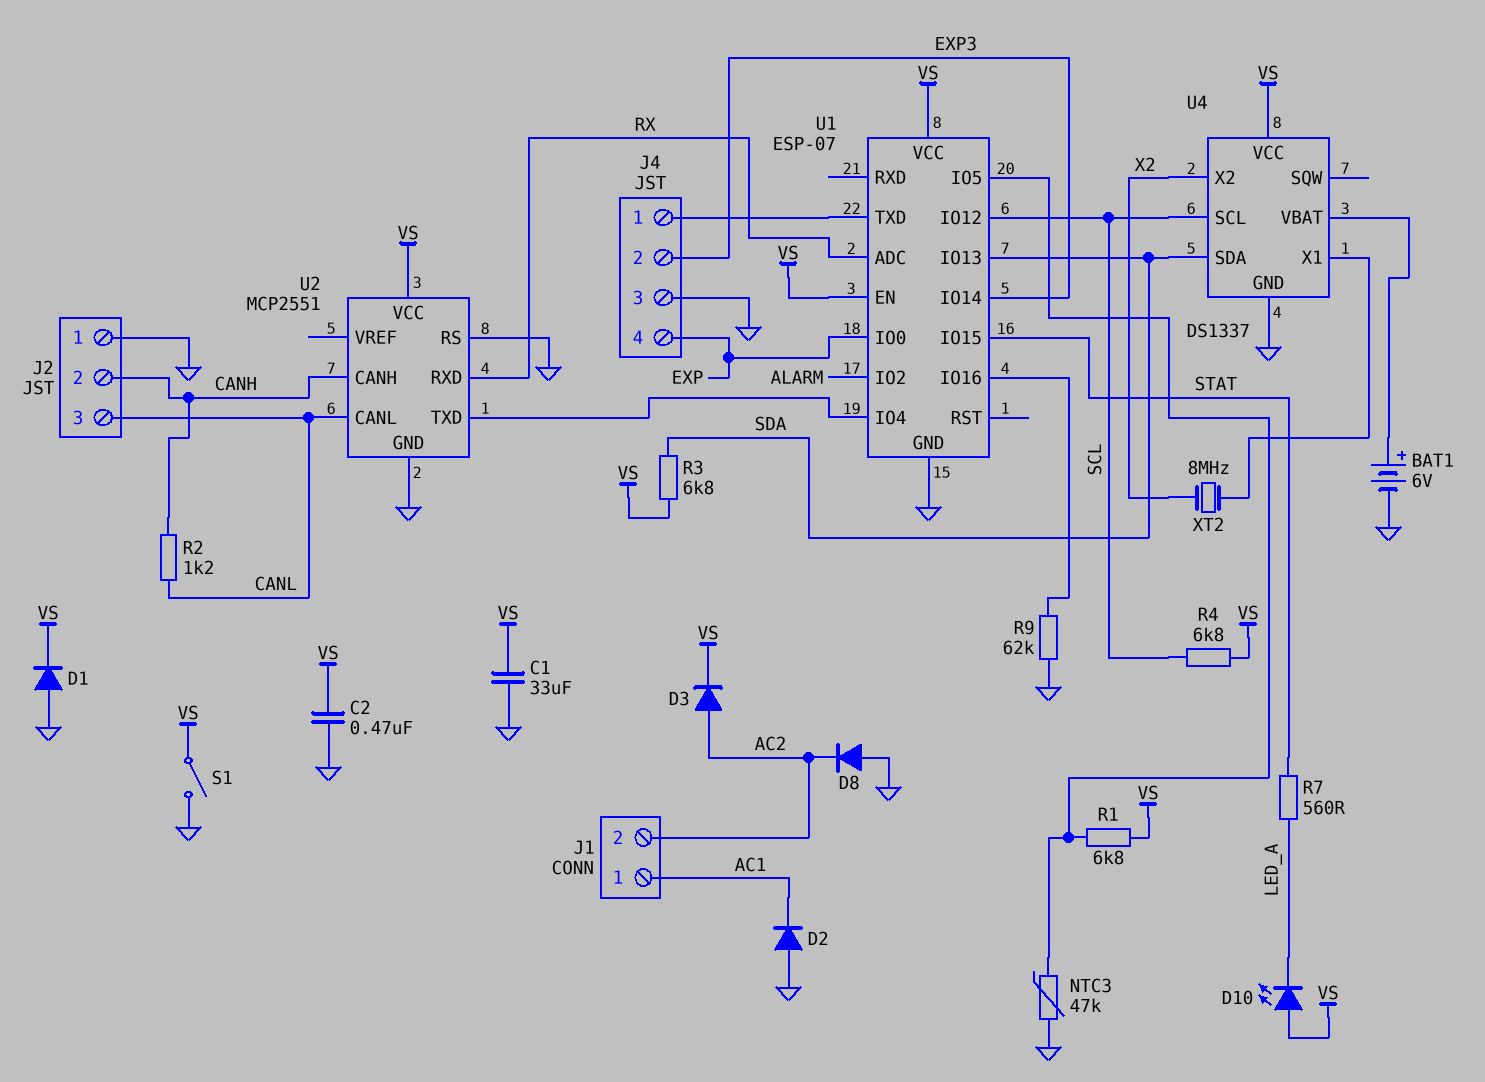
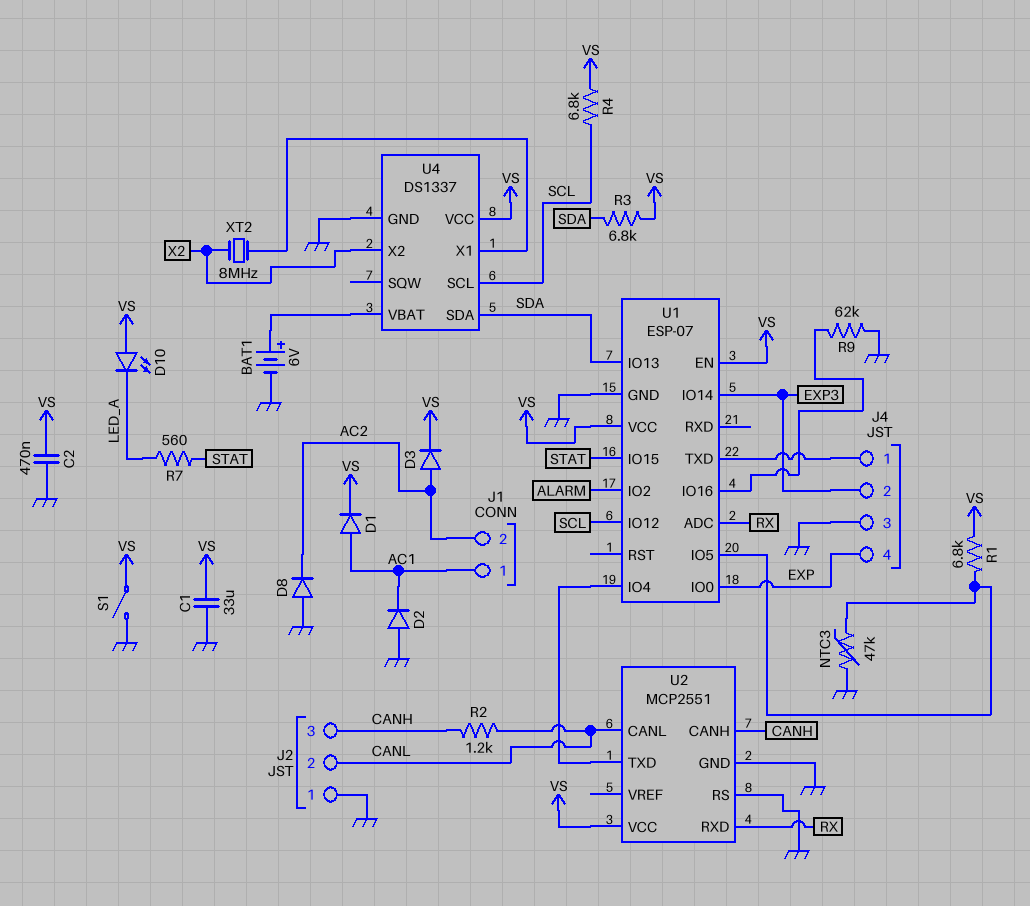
D1: diode (A GND, K VS) -> diode (A AC1, K VS)
J2 pin 2: CANH -> CANL
J2 pin 3: CANL -> CANH

